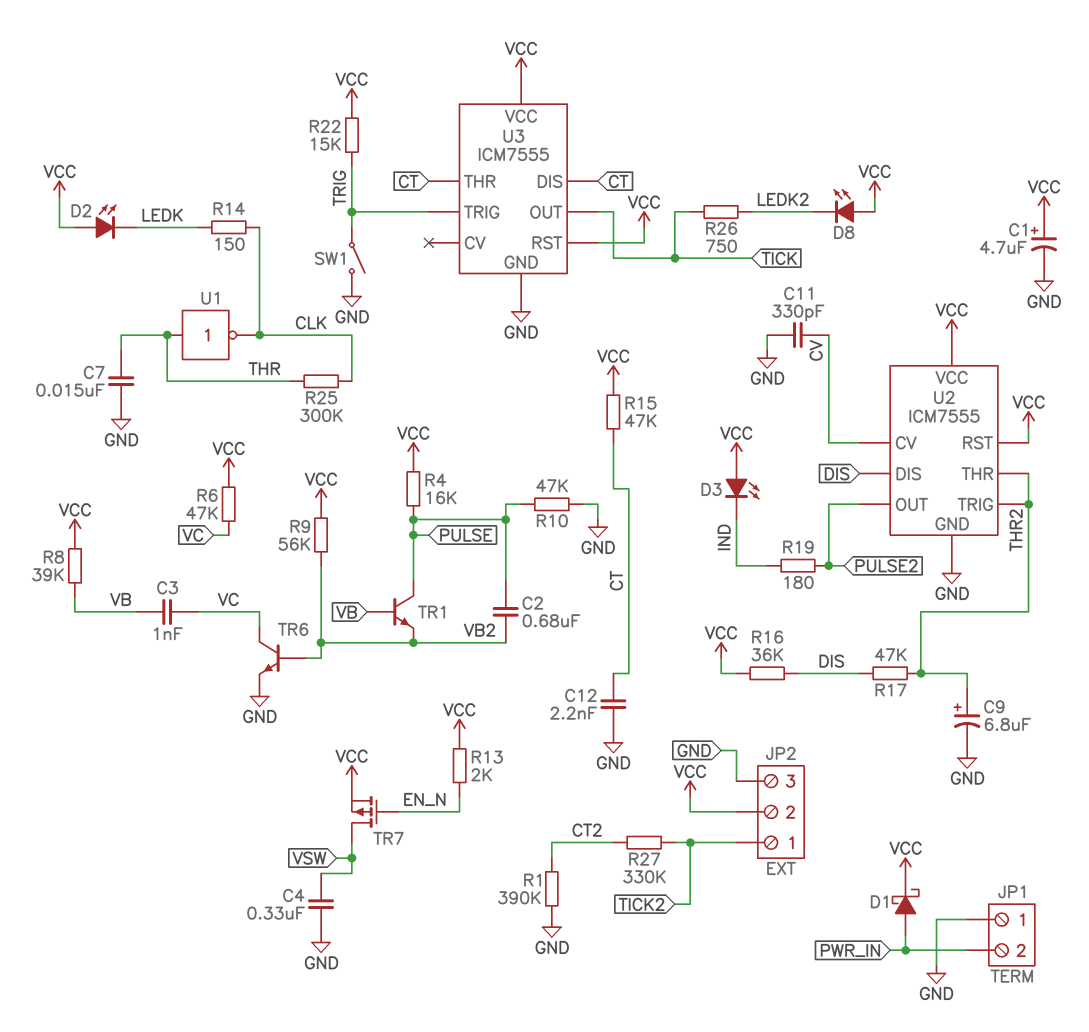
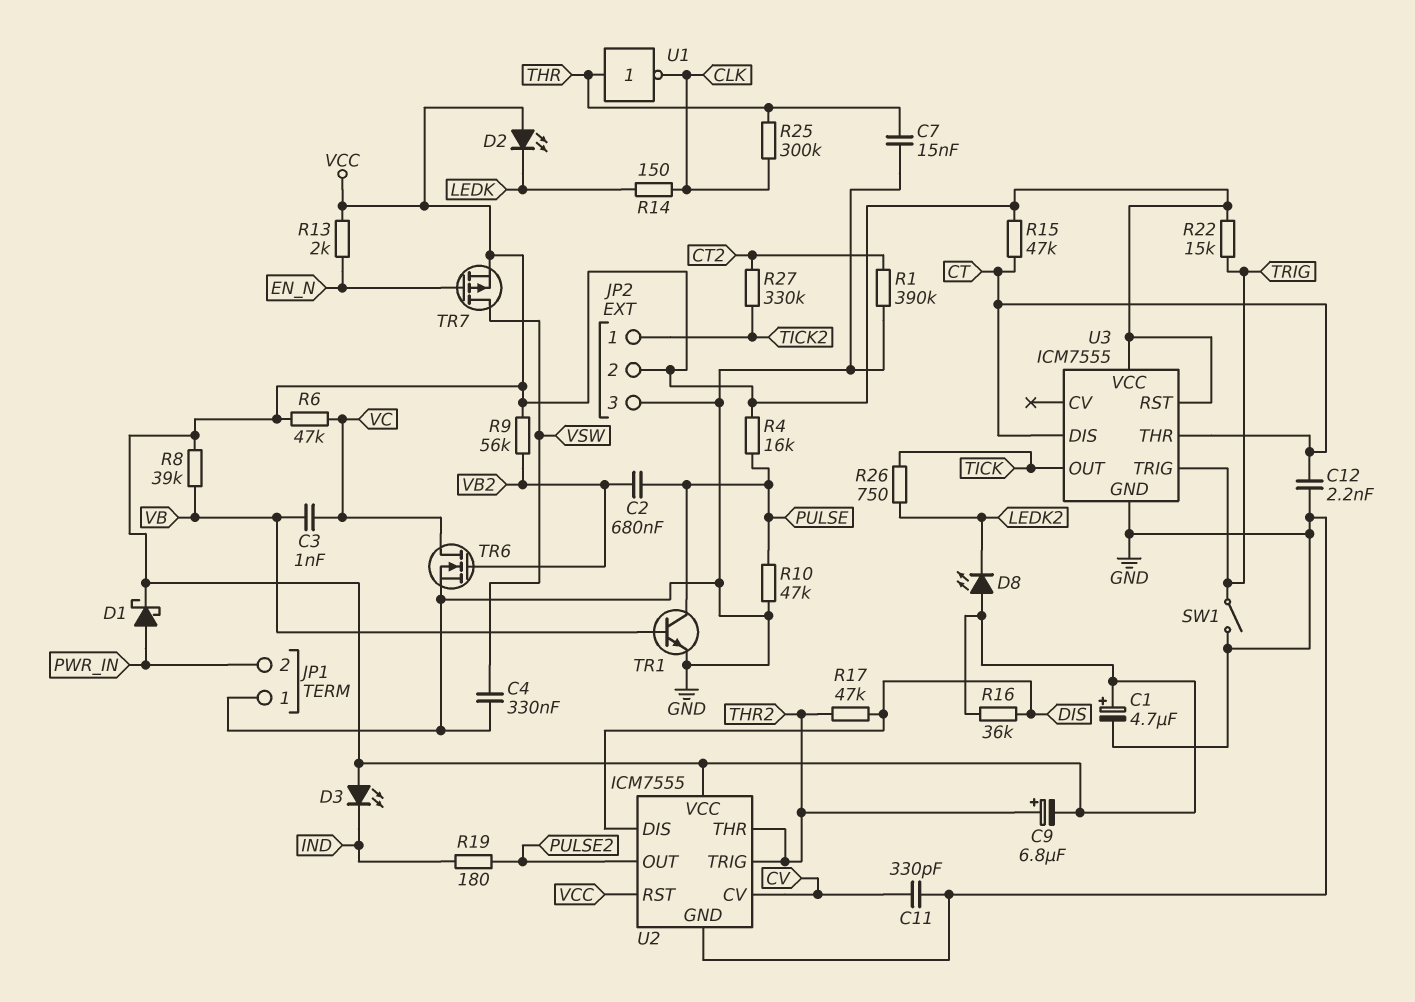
C9: 6.8uF (plus THR2, minus GND) -> 6.8uF (plus THR2, minus VCC)
TR1: NPN (B VB, C PULSE, E VB2) -> NPN (B VB, C PULSE, E GND)
TR6: NPN (B VB2, C VC, E GND) -> NMOS (G VB2, D VC, S GND)

